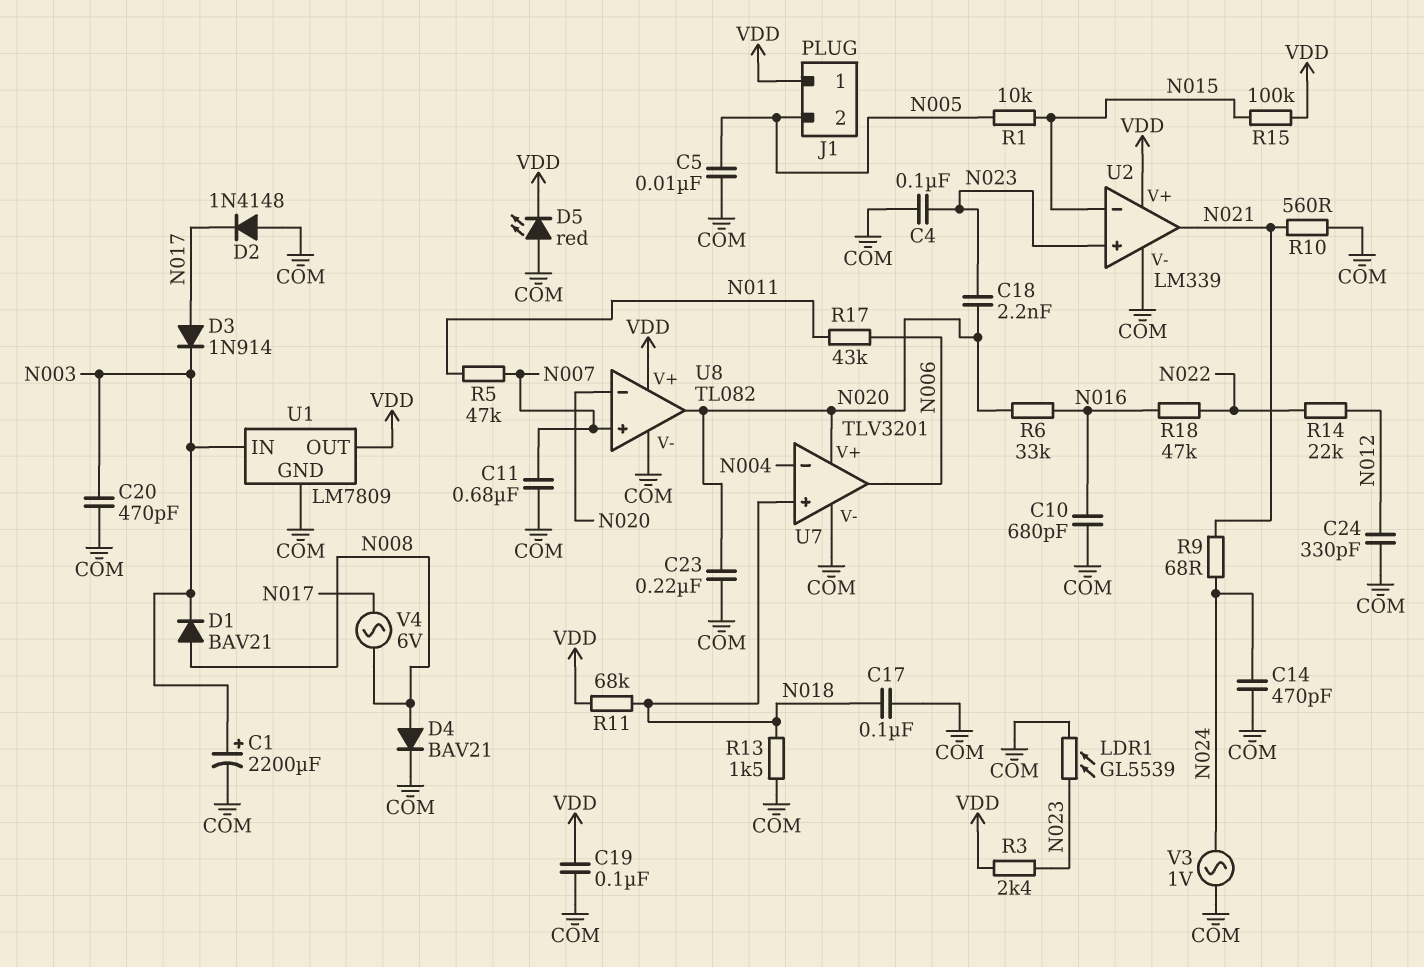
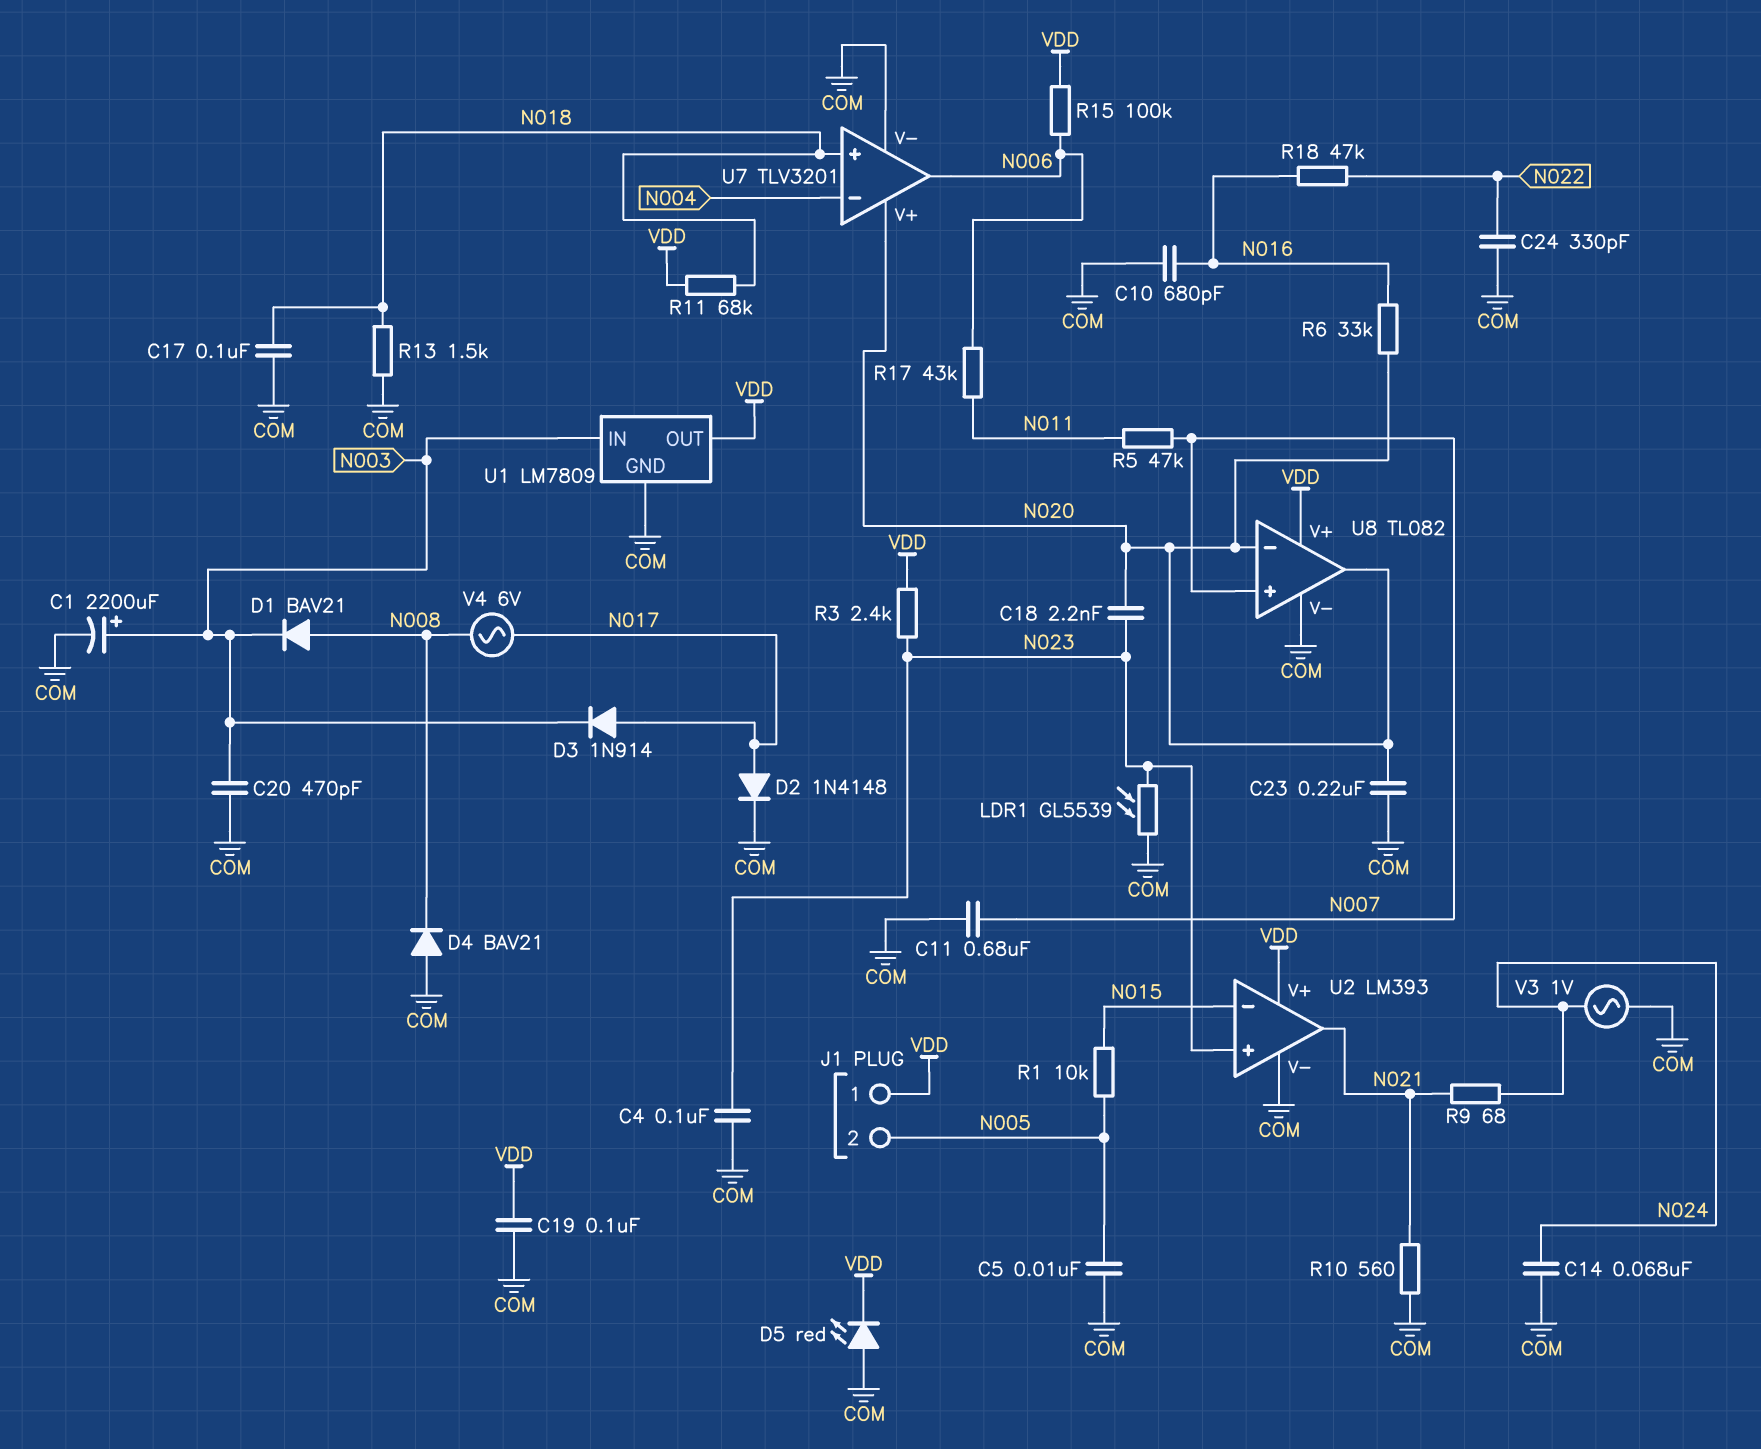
C14: 470pF (COM, N024) -> 68nF (COM, N024)
C24: 330pF (COM, N012) -> 330pF (COM, N022)
D2: diode 1N4148 (A COM, K N017) -> diode 1N4148 (A N017, K COM)
D4: diode BAV21 (A N008, K COM) -> diode BAV21 (A COM, K N008)
R14: 22k (N012, N022) -> none
R15: 100k (N015, VDD) -> 100k (N006, VDD)
U2: LM339 -> LM393

